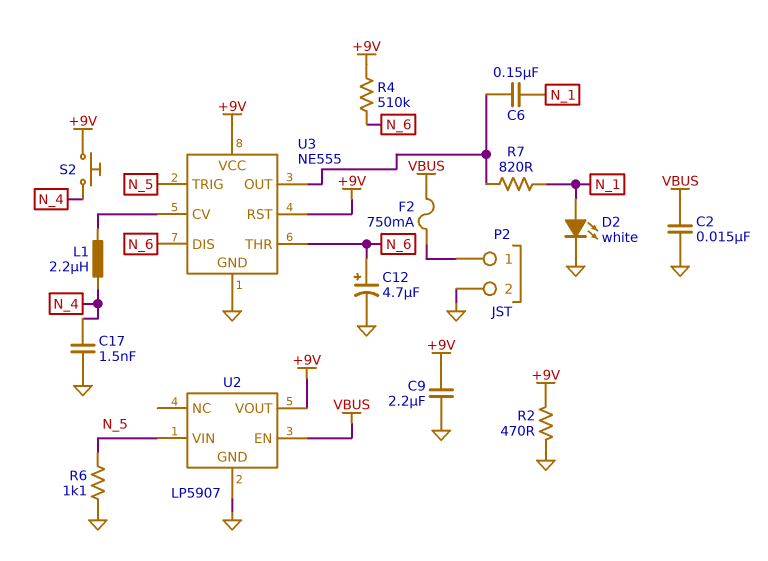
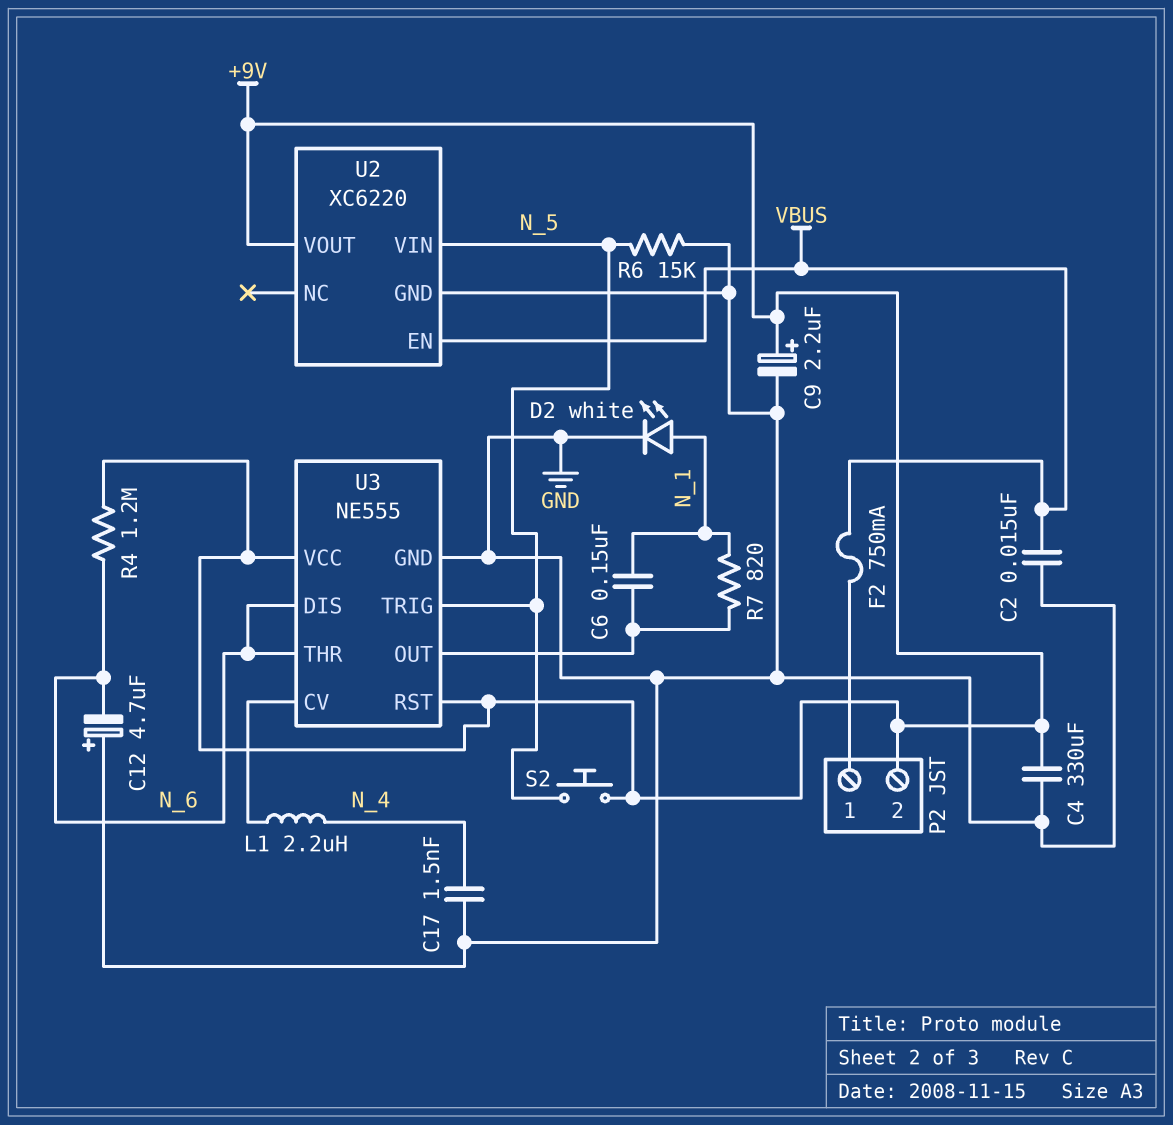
C4: none -> 330uF (+9V, GND)
C9: 2.2uF (+9V, GND) -> 2.2uF (plus +9V, minus GND)
C12: 4.7uF (plus N_6, minus GND) -> 4.7uF (plus GND, minus N_6)
P2 pin 2: GND -> +9V
R2: 470 (+9V, GND) -> none
R4: 510k (+9V, N_6) -> 1.2M (+9V, N_6)
R6: 1.1k (GND, N_5) -> 15k (GND, N_5)
S2: button (+9V, N_4) -> button (+9V, N_5)
U2: LP5907 -> XC6220

